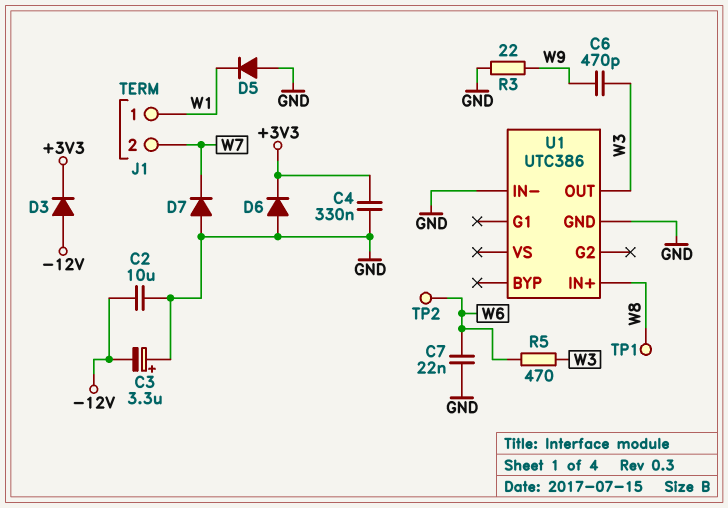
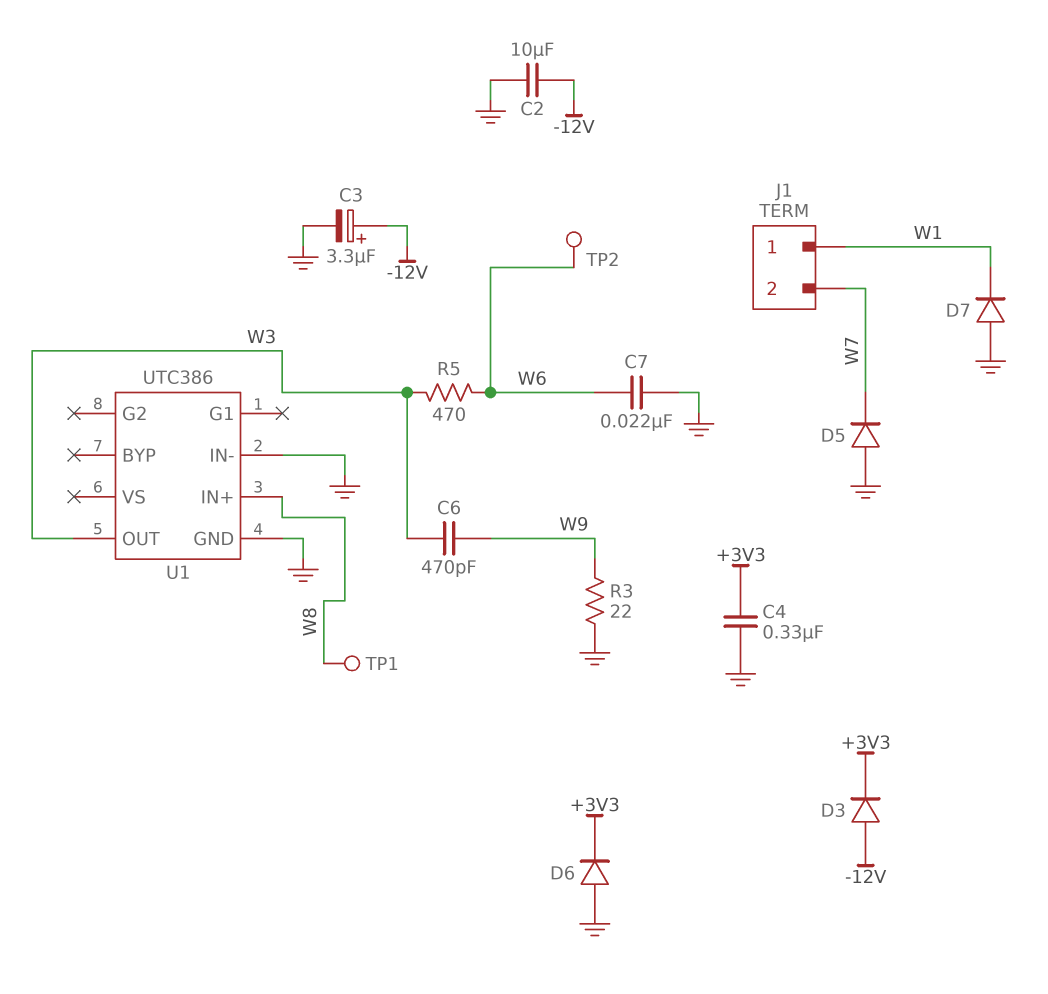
C3: 3.3uF (plus GND, minus -12V) -> 3.3uF (plus -12V, minus GND)
D5: diode (A GND, K W1) -> diode (A GND, K W7)
D7: diode (A GND, K W7) -> diode (A GND, K W1)

